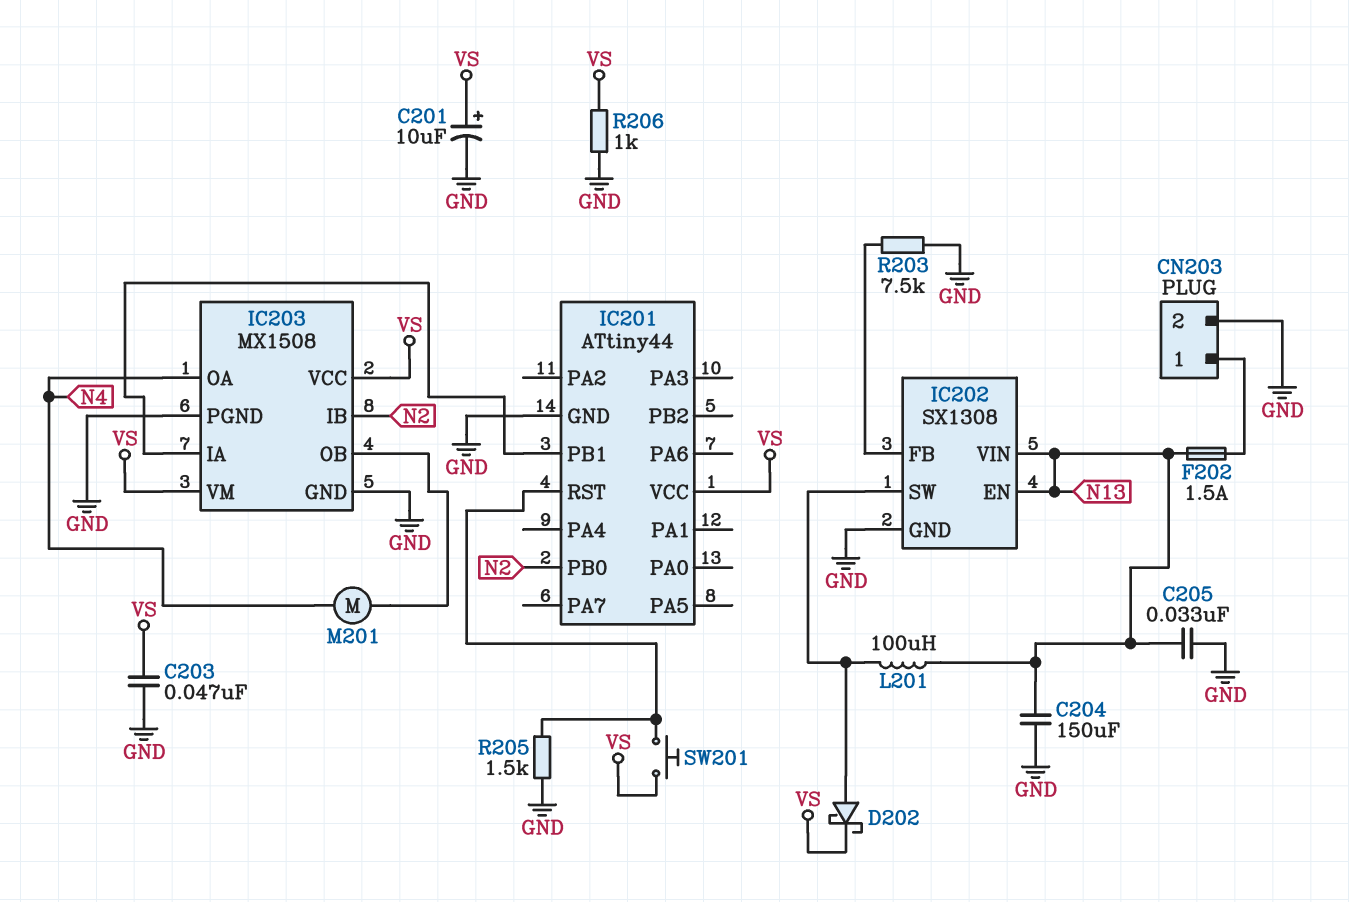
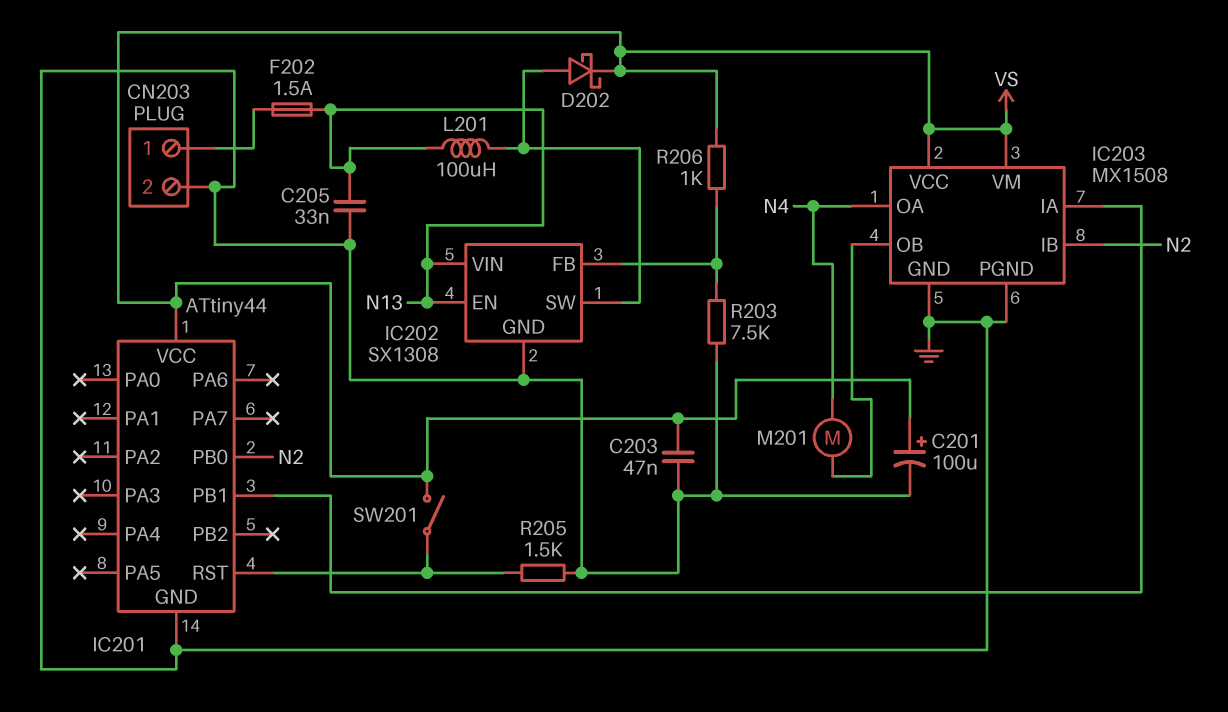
C201: 10uF (plus VS, minus GND) -> 100uF (plus VS, minus GND)
C204: 150uF (GND, N13) -> none
R206: 1k (GND, VS) -> 1k (IC202/FB, VS)
SW201: button (IC201/RST, VS) -> switch (IC201/RST, VS)

